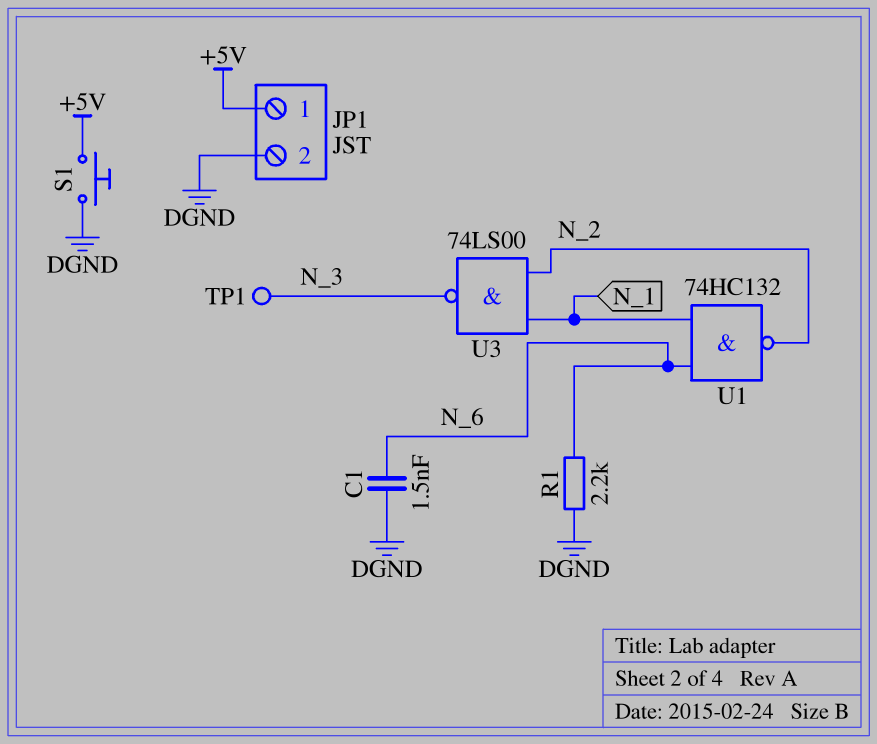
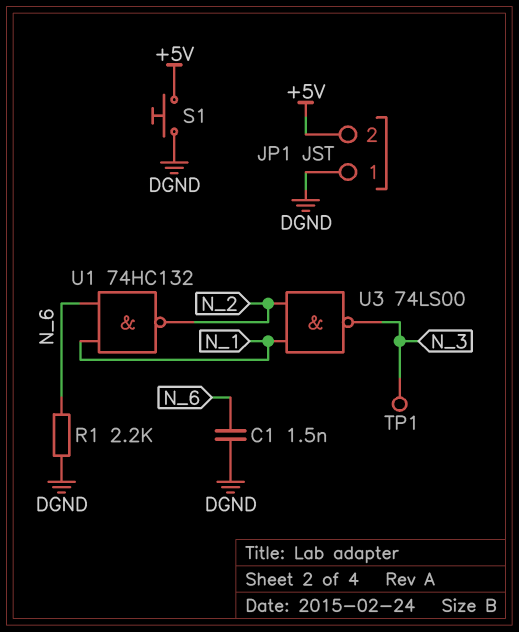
JP1 pin 1: +5V -> DGND
JP1 pin 2: DGND -> +5V

